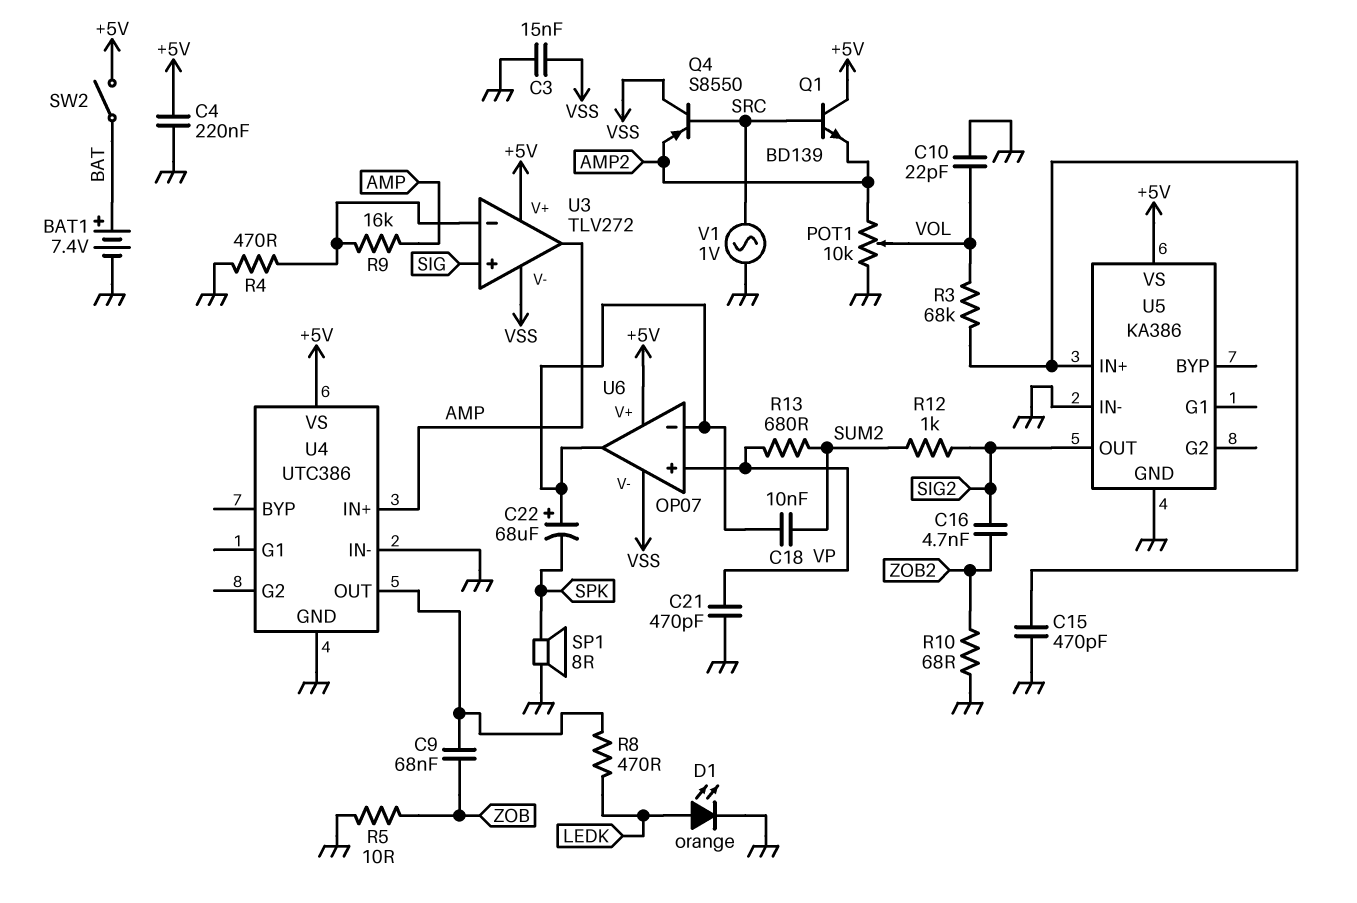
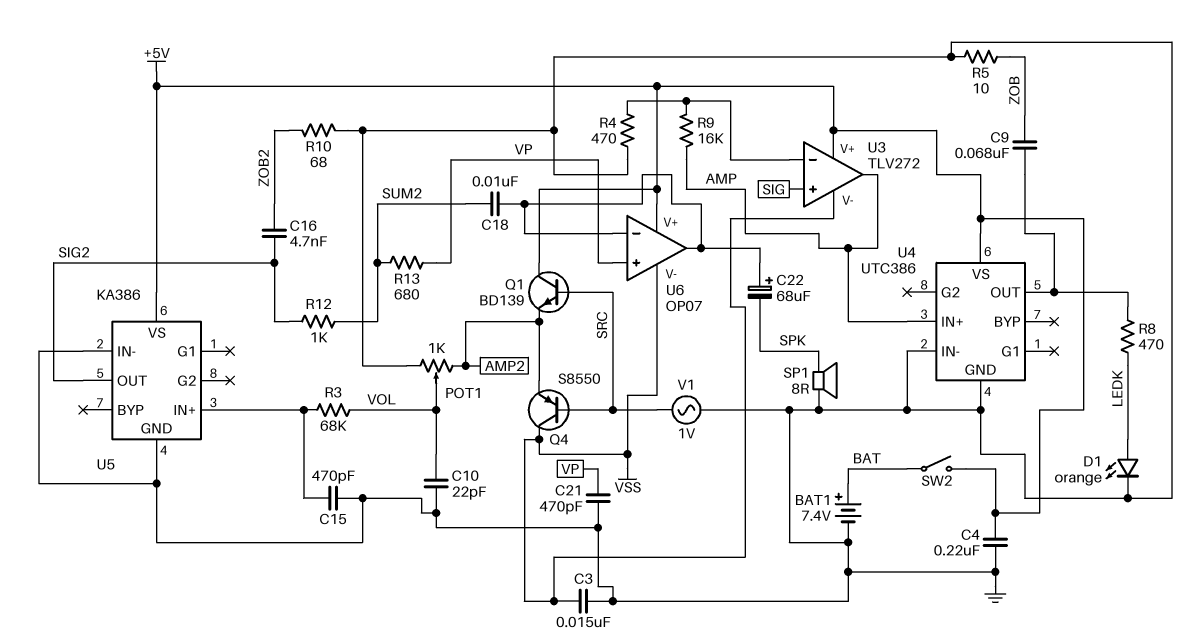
POT1: 10k (AMP2, GND, wiper VOL) -> 1k (AMP2, GND, wiper VOL)

